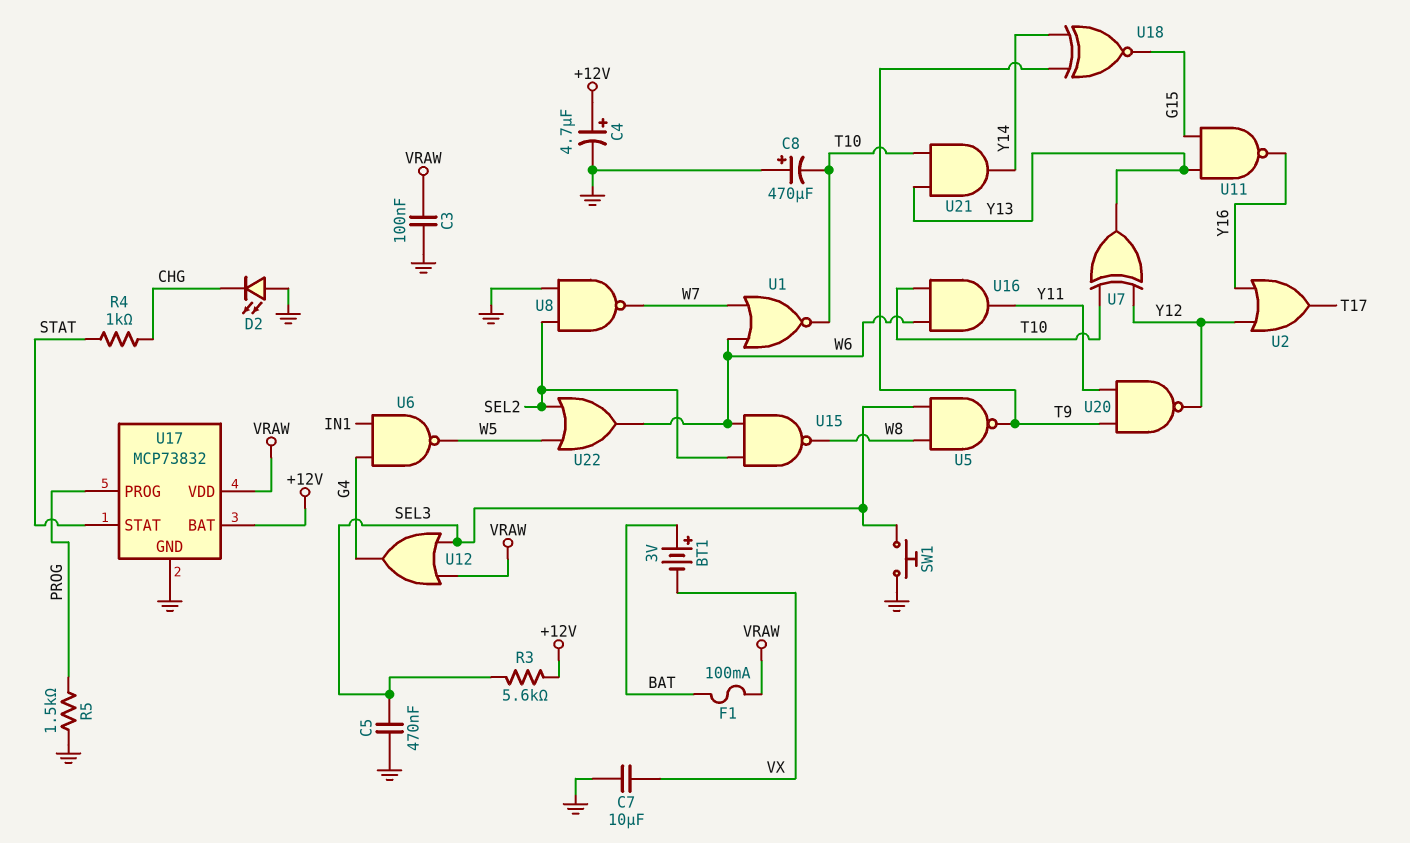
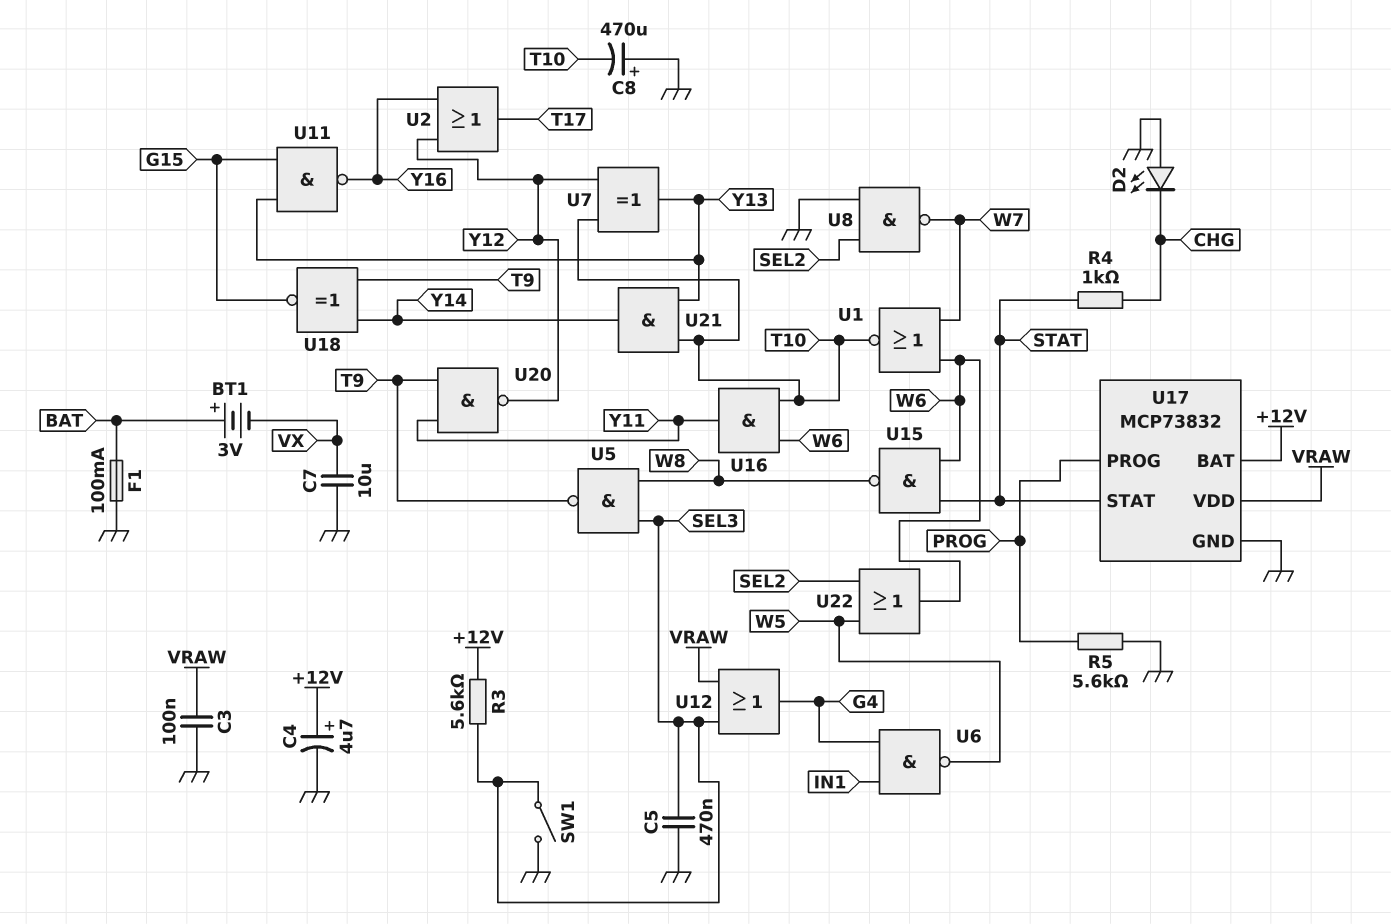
F1: 100mA (BAT, VRAW) -> 100mA (BAT, GND)
R5: 1.5k (GND, PROG) -> 5.6k (GND, PROG)
SW1: button (GND, SEL3) -> switch (GND, SEL3)
U15: NAND (in SEL2, in W6, out W8) -> NAND (in STAT, in W6, out W8)

